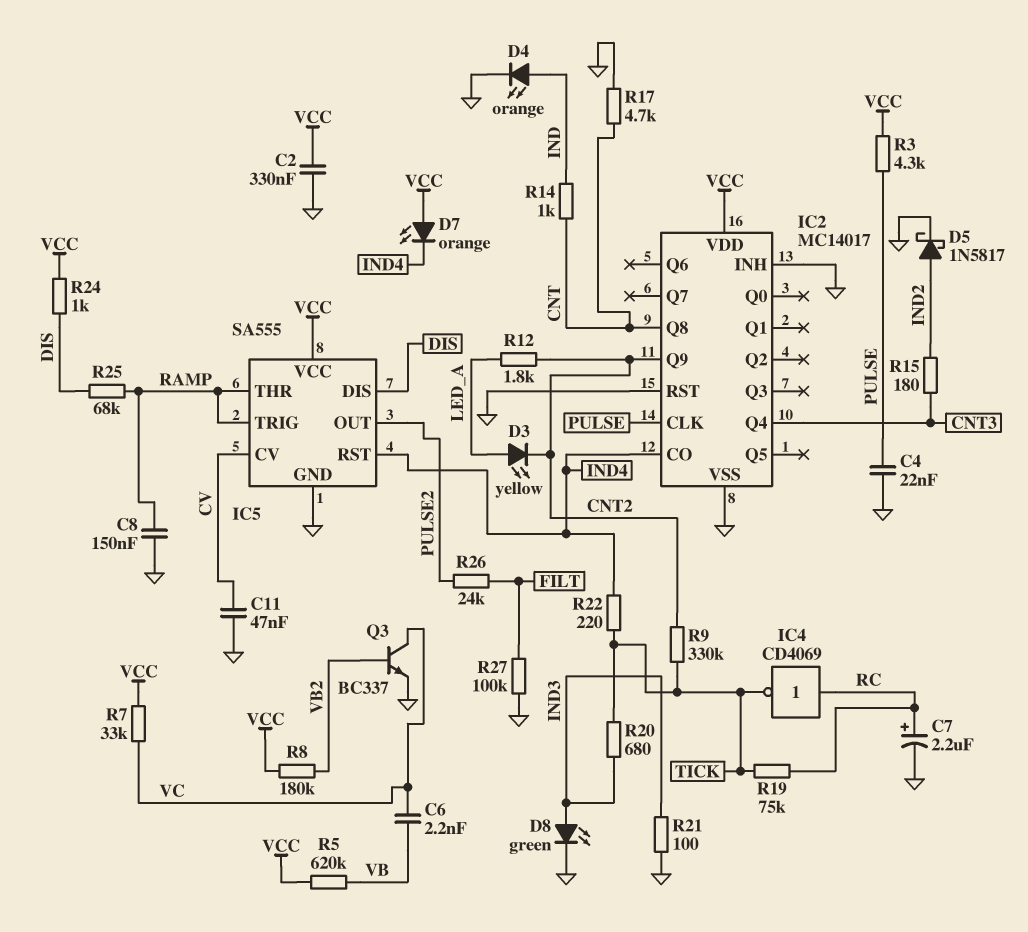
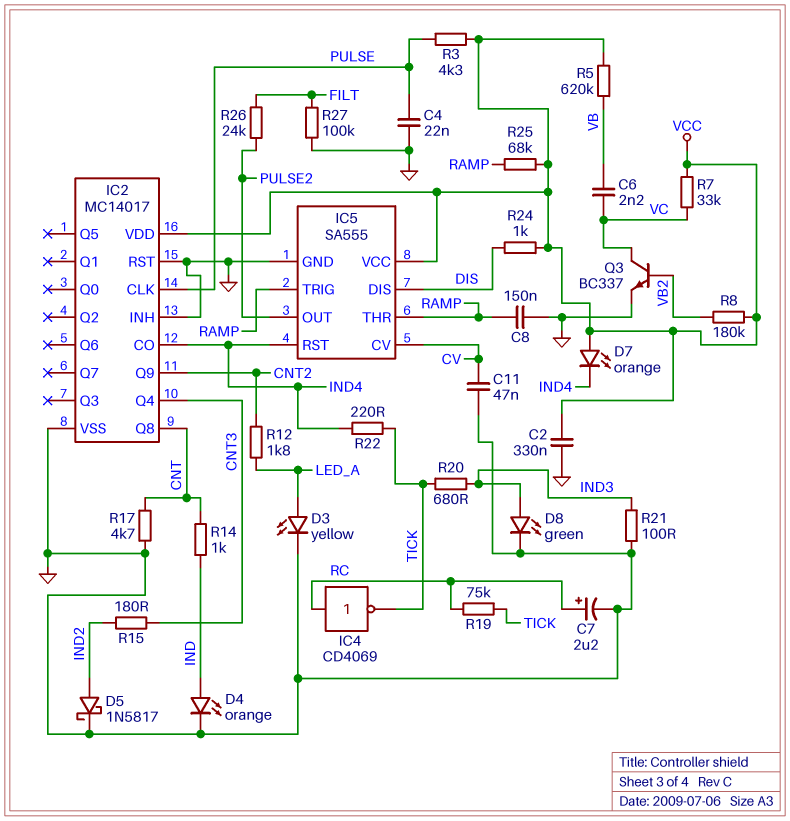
D3: LED yellow (A LED_A, K CNT2) -> LED yellow (A LED_A, K GND)
R9: 330k (CNT2, TICK) -> none
R25: 68k (DIS, RAMP) -> 68k (RAMP, VCC)

